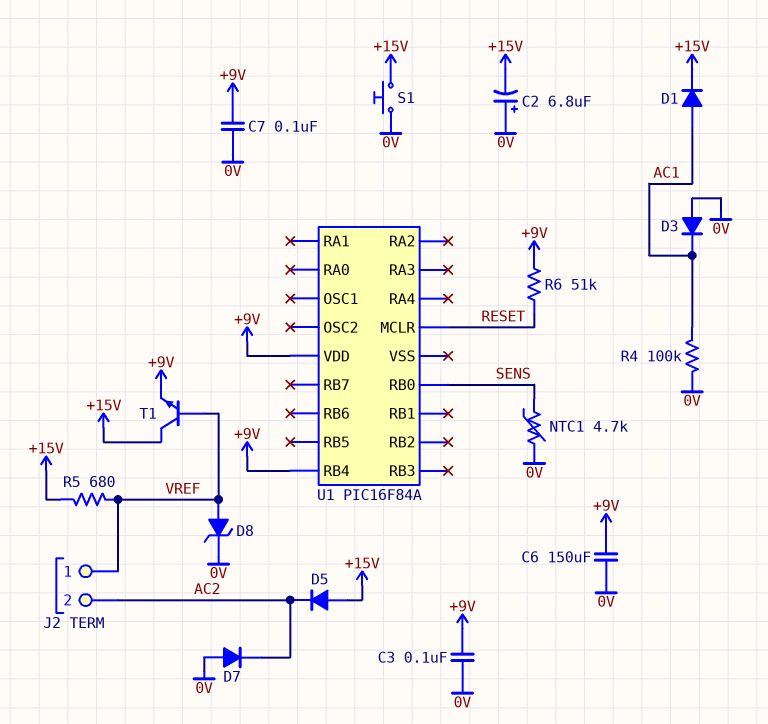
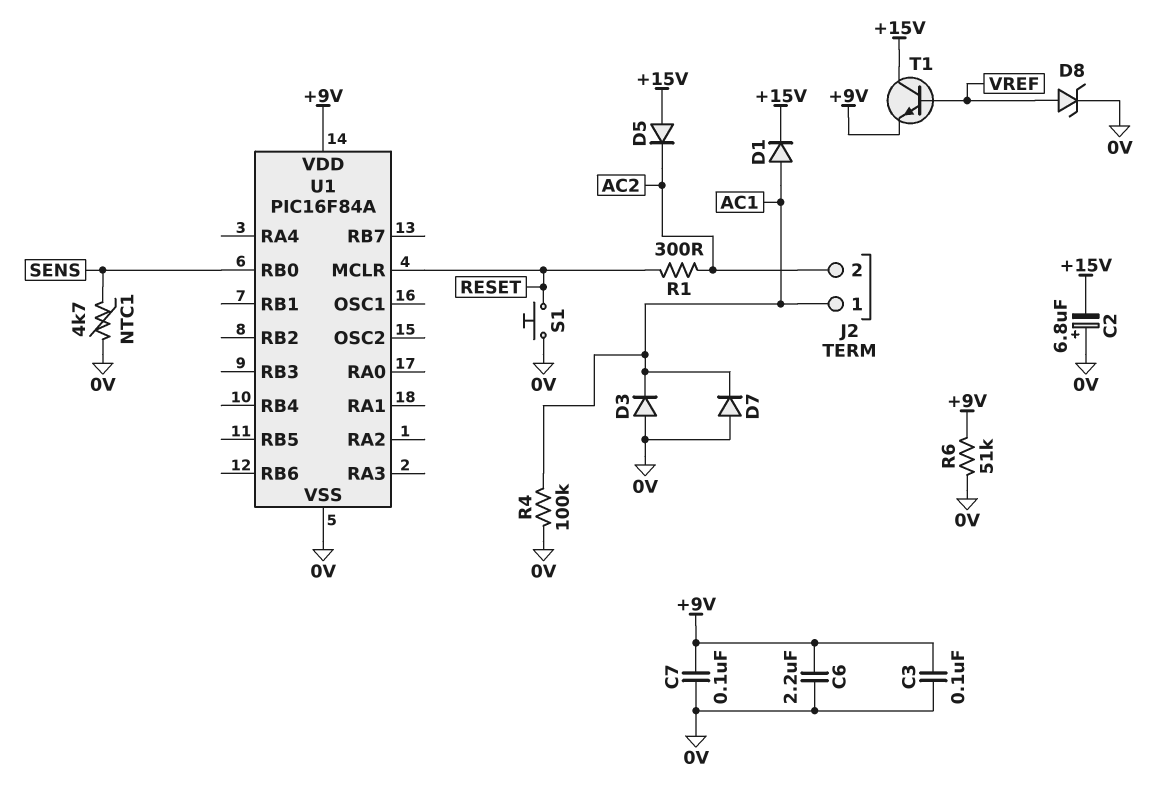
C6: 150uF (+9V, 0V) -> 2.2uF (+9V, 0V)
D7: diode (A 0V, K AC2) -> diode (A 0V, K AC1)
J2 pin 1: VREF -> AC1
R1: none -> 300 (AC2, RESET)
R5: 680 (+15V, VREF) -> none
R6: 51k (+9V, RESET) -> 51k (+9V, 0V)
S1: button (+15V, 0V) -> button (0V, RESET)
U1 pin RB4: +9V -> none
U1 pin VSS: none -> 0V

